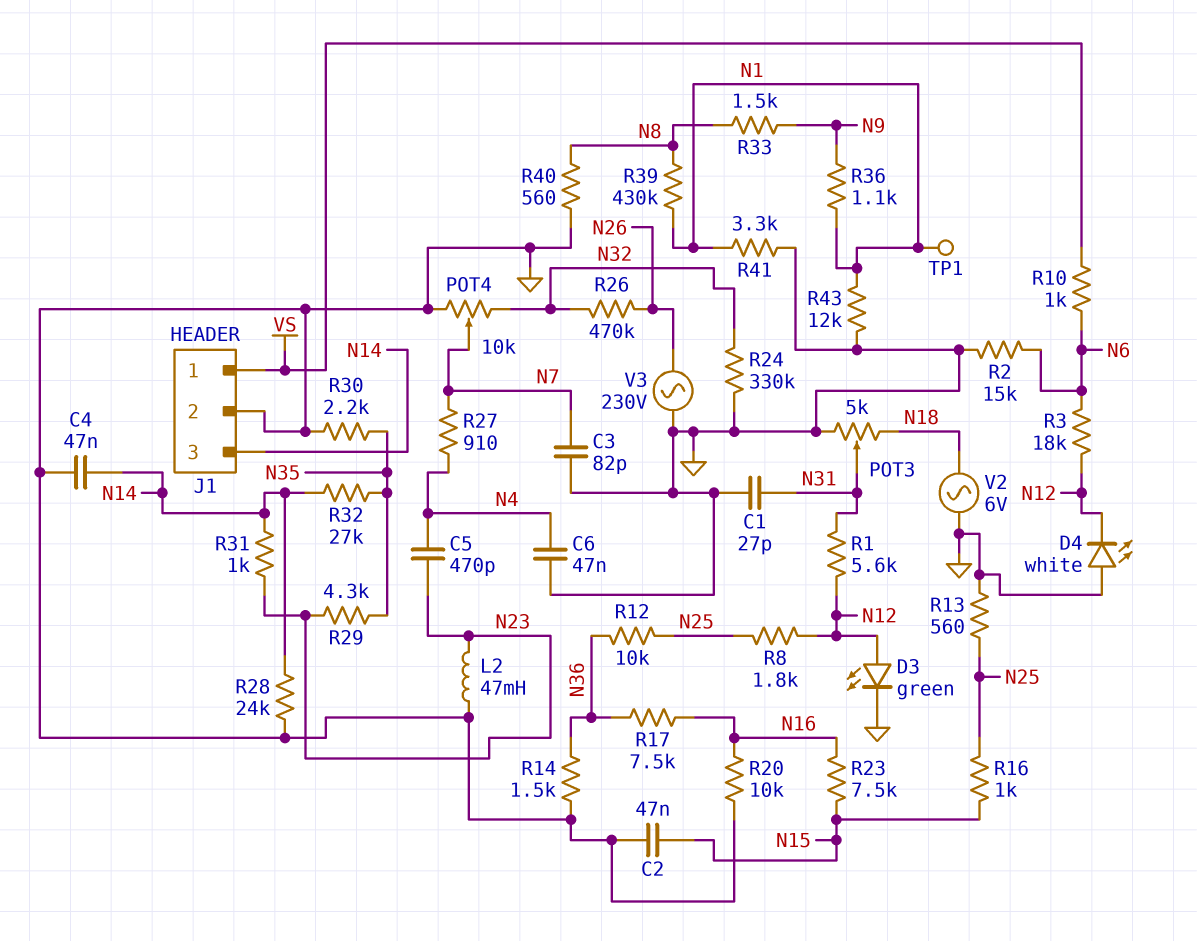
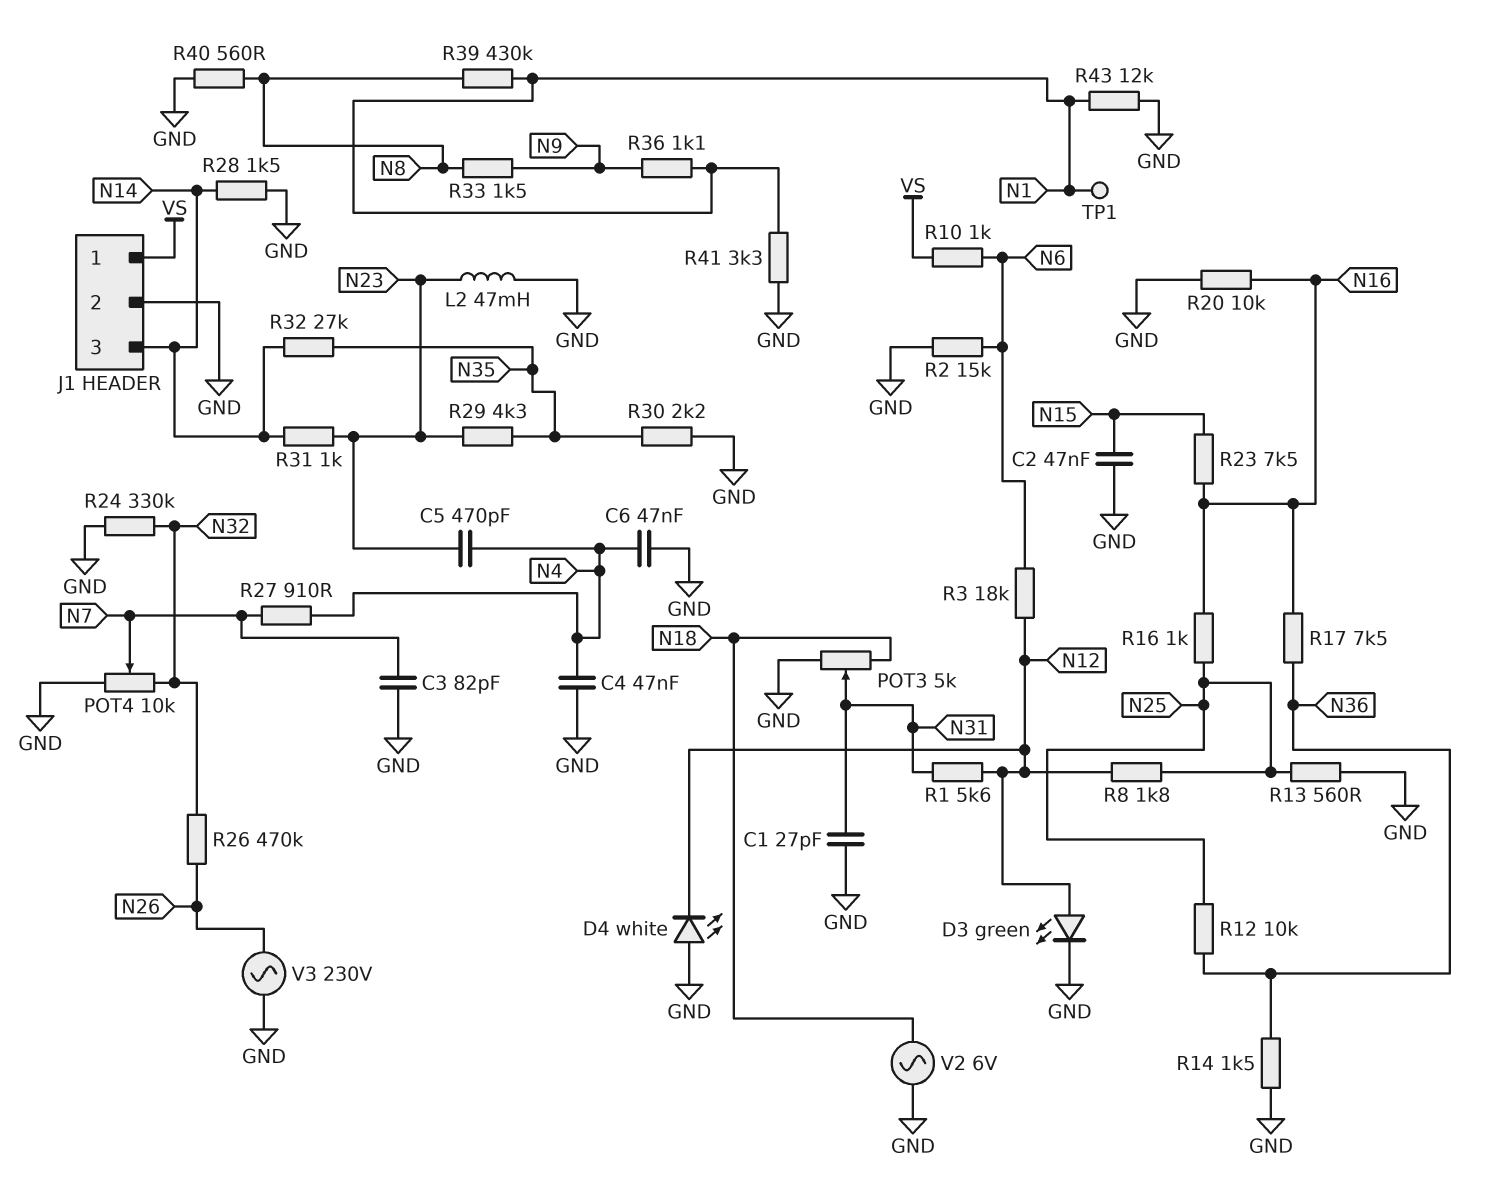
C4: 47nF (GND, N14) -> 47nF (GND, N4)
R16: 1k (N15, N25) -> 1k (N16, N25)
R28: 24k (GND, N14) -> 1.5k (GND, N14)

